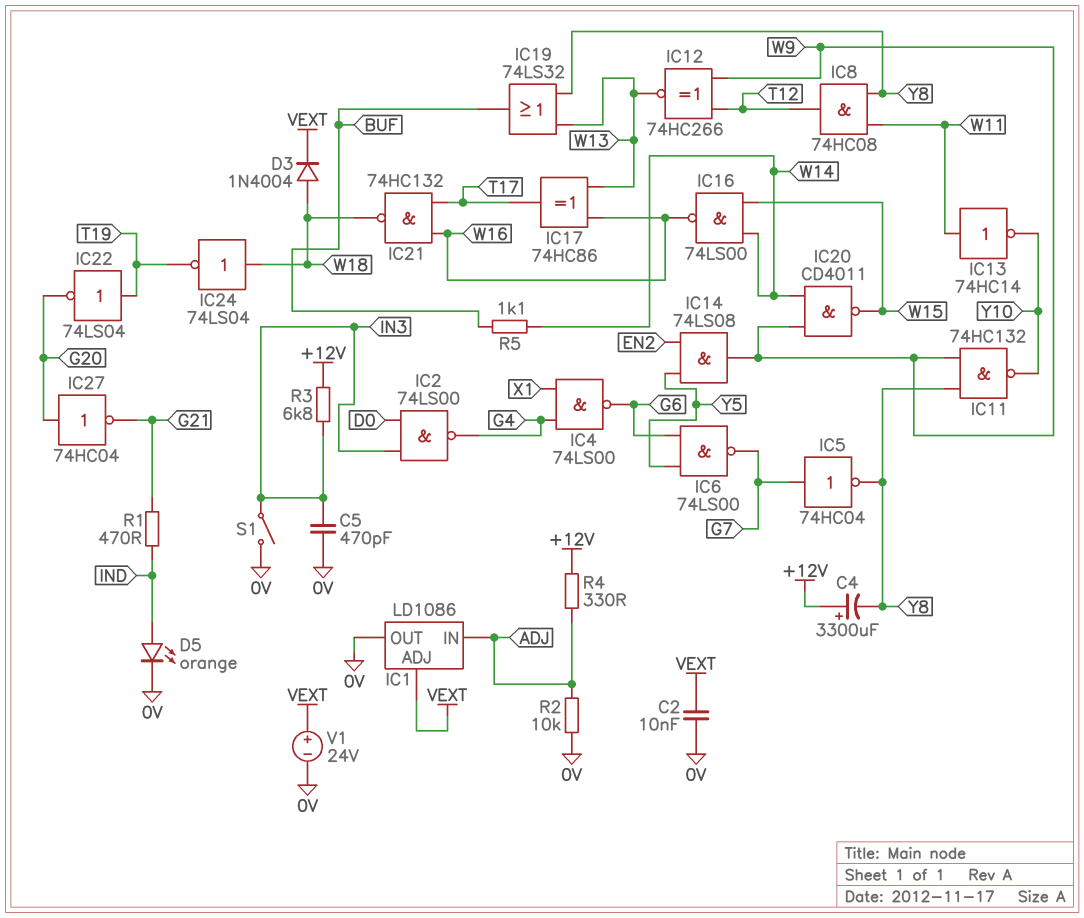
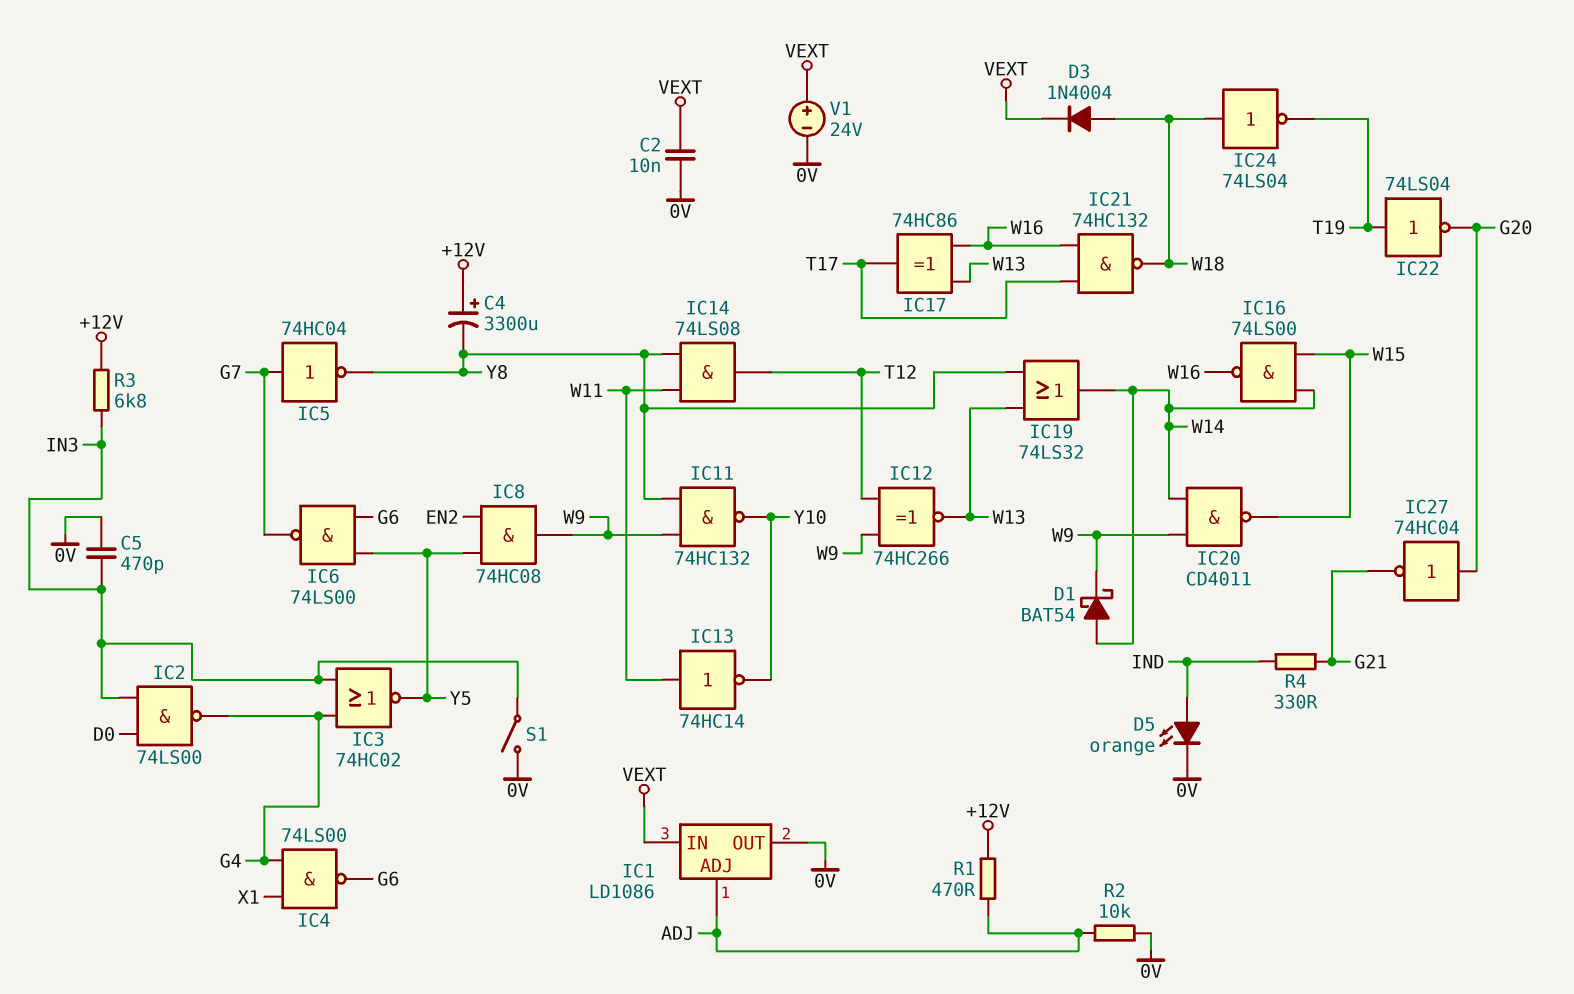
D1: none -> schottky BAT54 (A W14, K W9)
IC1 pin ADJ: VEXT -> ADJ
IC1 pin IN: ADJ -> VEXT
IC3: none -> NOR 74HC02 (in G4, in IN3, out Y5)
IC8: AND 74HC08 (in W11, in Y8, out T12) -> AND 74HC08 (in EN2, in Y5, out W9)
IC14: AND 74LS08 (in EN2, in Y5, out W9) -> AND 74LS08 (in W11, in Y8, out T12)
IC19: OR 74LS32 (in W13, in Y8, out BUF) -> OR 74LS32 (in W13, in Y8, out W14)
R1: 470 (G21, IND) -> 470 (+12V, ADJ)
R4: 330 (+12V, ADJ) -> 330 (G21, IND)
R5: 1.1k (BUF, W14) -> none

